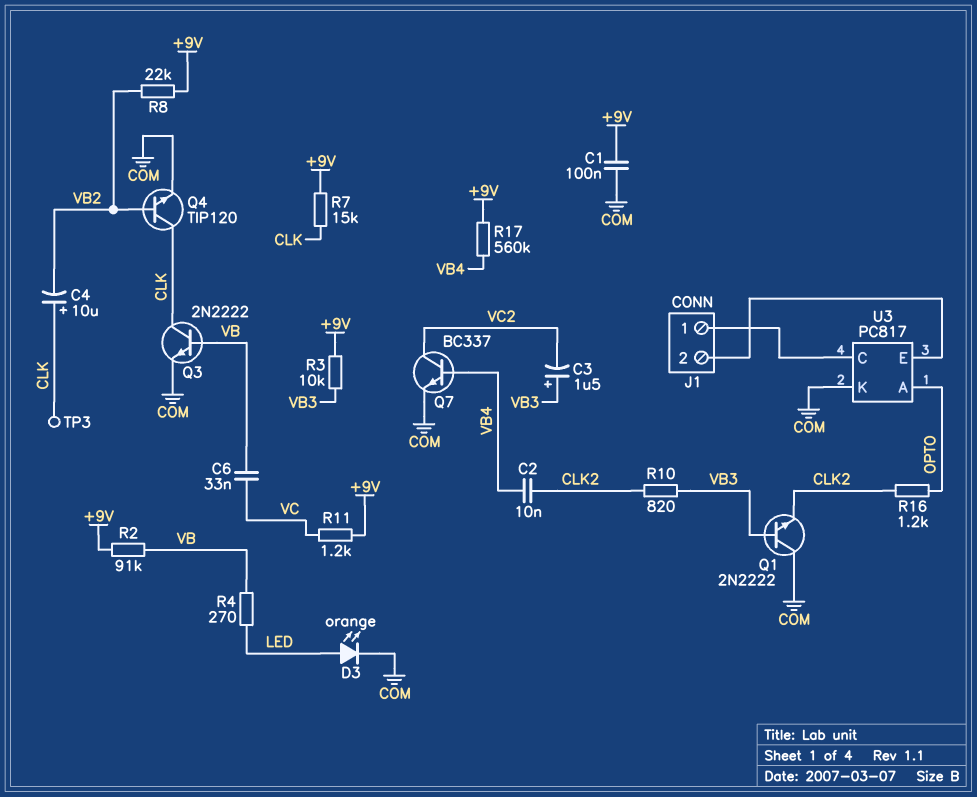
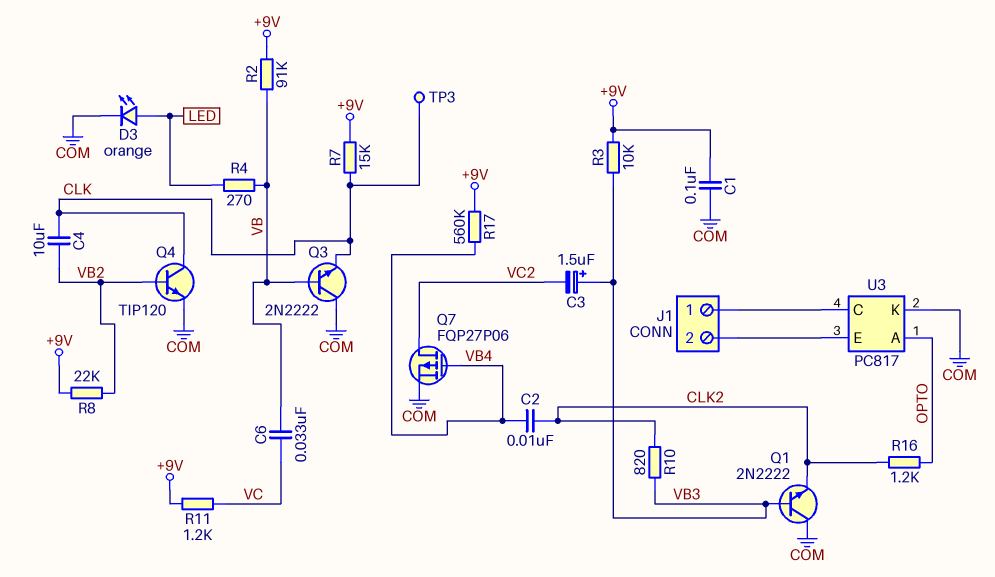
C4: 10uF (plus CLK, minus VB2) -> 10uF (CLK, VB2)
Q3: NPN 2N2222 (B VB, C CLK, E COM) -> NPN 2N2222 (B VB, C COM, E CLK)
Q7: NPN BC337 (B VB4, C VC2, E COM) -> PMOS FQP27P06 (G VB4, D VC2, S COM)

